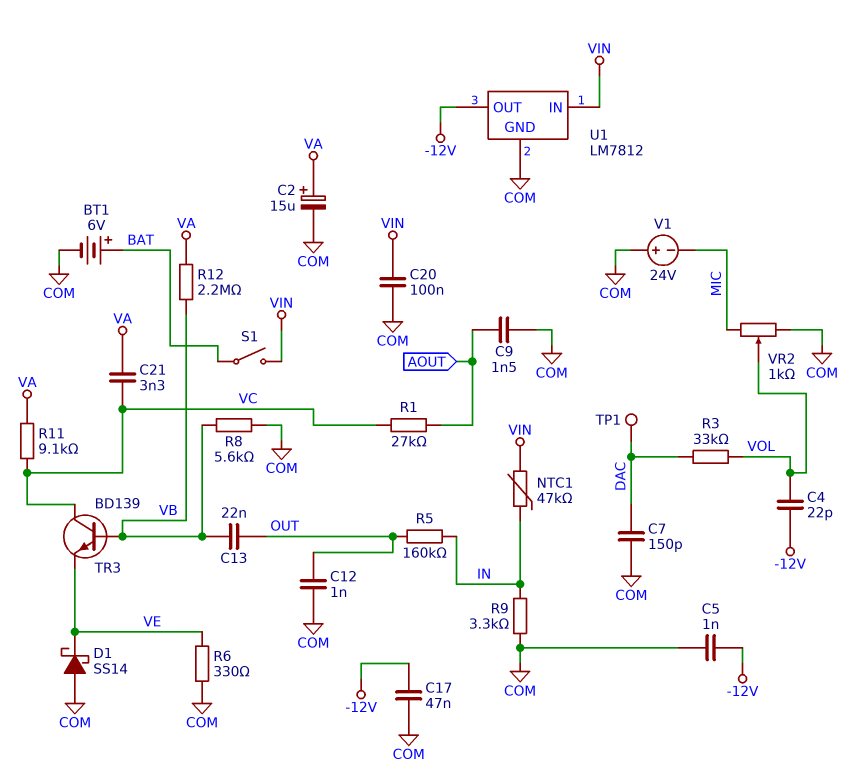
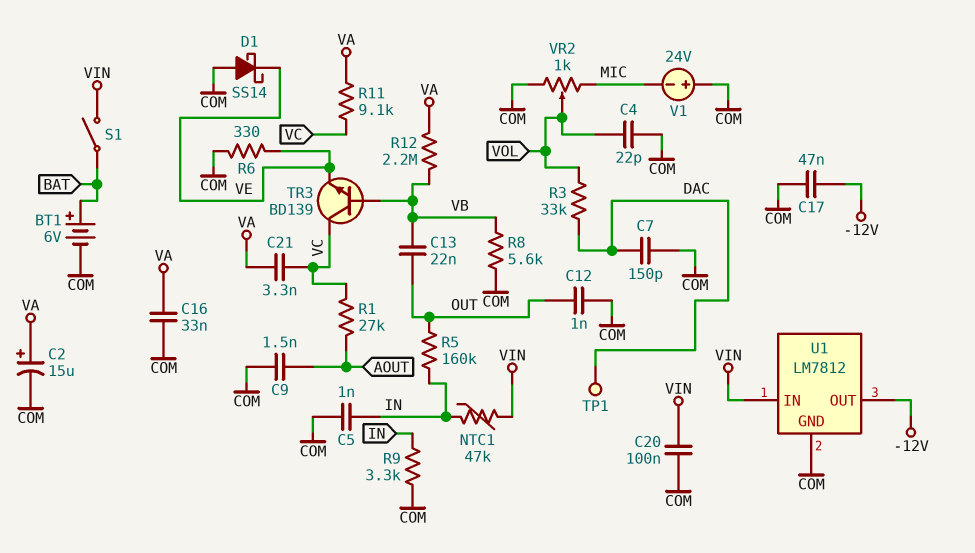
C4: 22pF (-12V, VOL) -> 22pF (COM, VOL)
C5: 1nF (-12V, COM) -> 1nF (COM, IN)
C16: none -> 33nF (COM, VA)

